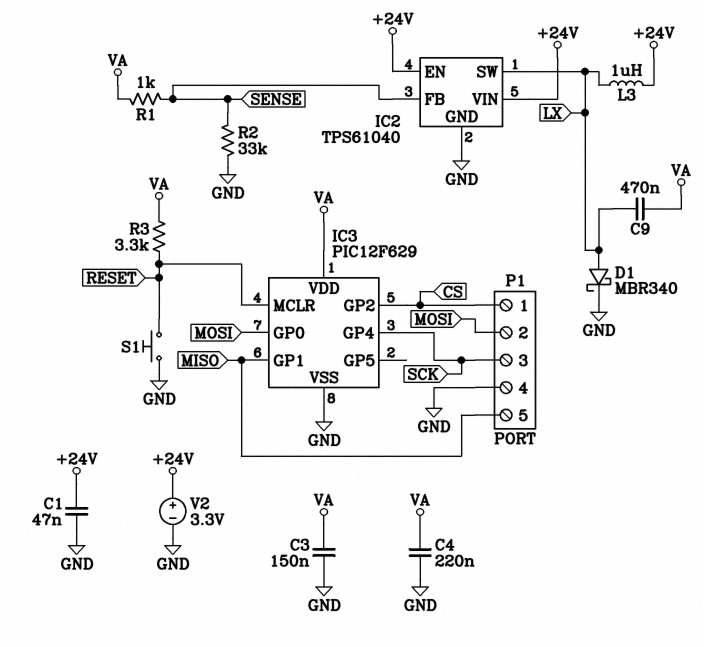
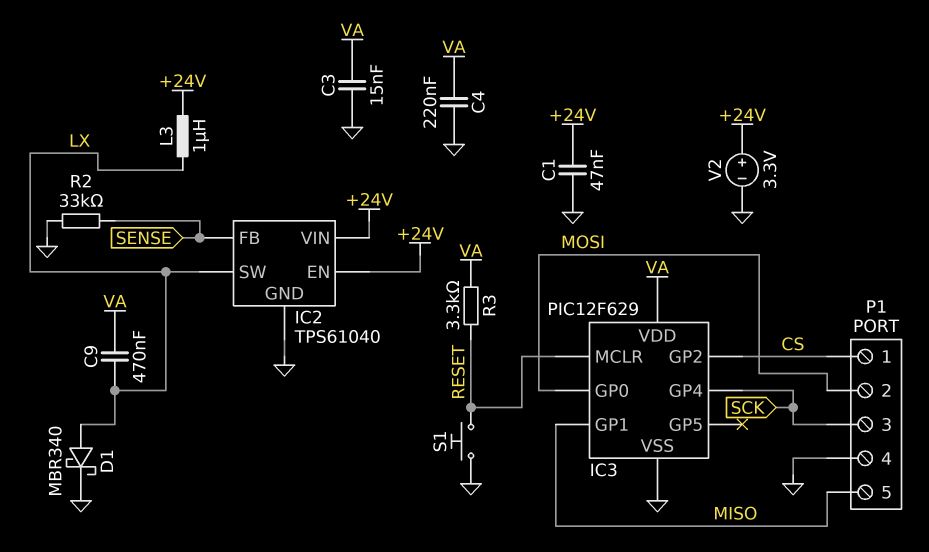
C3: 150nF (GND, VA) -> 15nF (GND, VA)
R1: 1k (SENSE, VA) -> none

